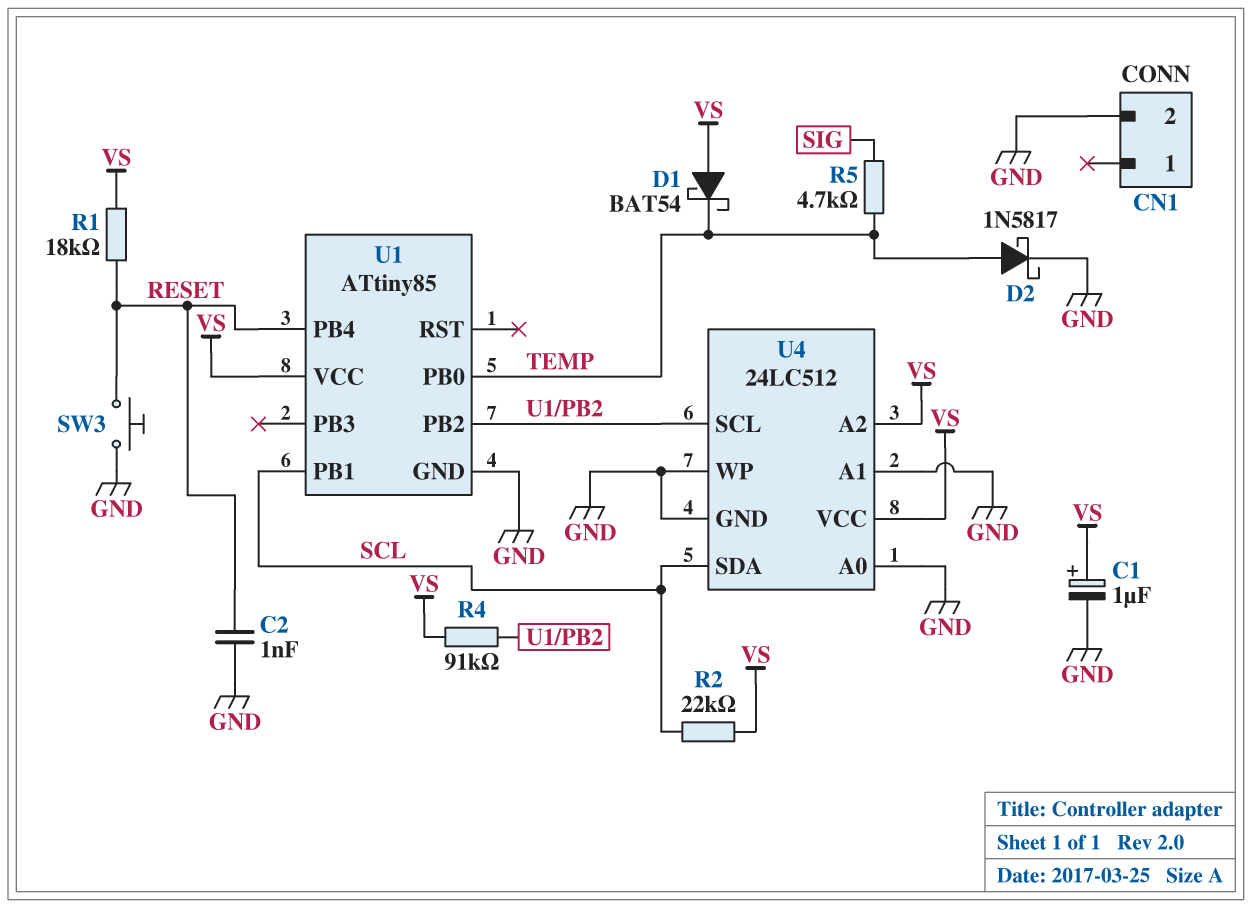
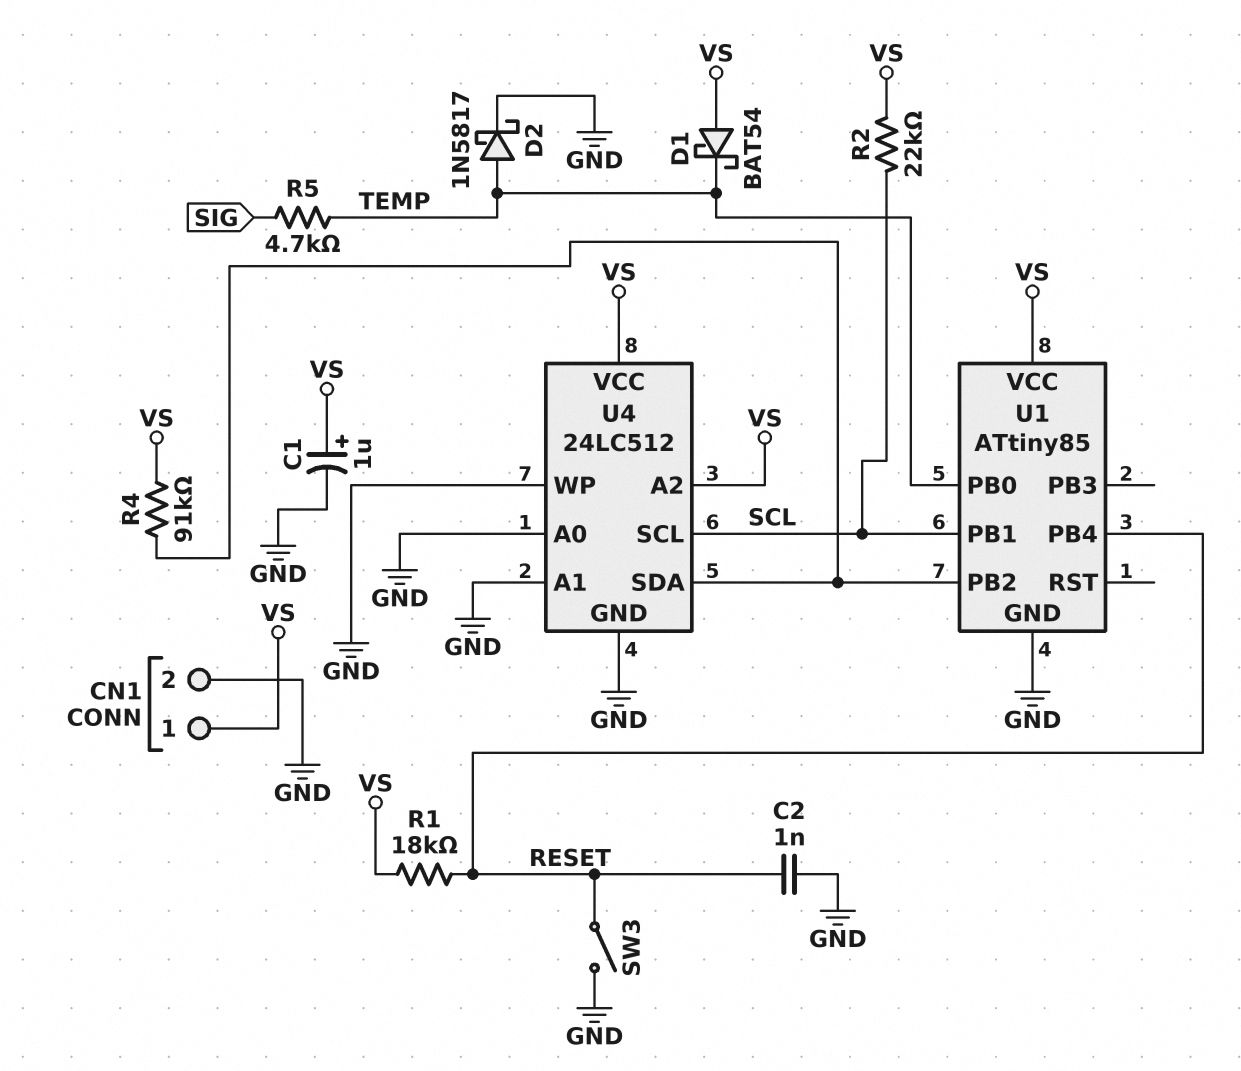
CN1 pin 1: none -> VS
SW3: button (GND, RESET) -> switch (GND, RESET)
U4 pin SCL: U1/PB2 -> SCL
U4 pin SDA: SCL -> U1/PB2

